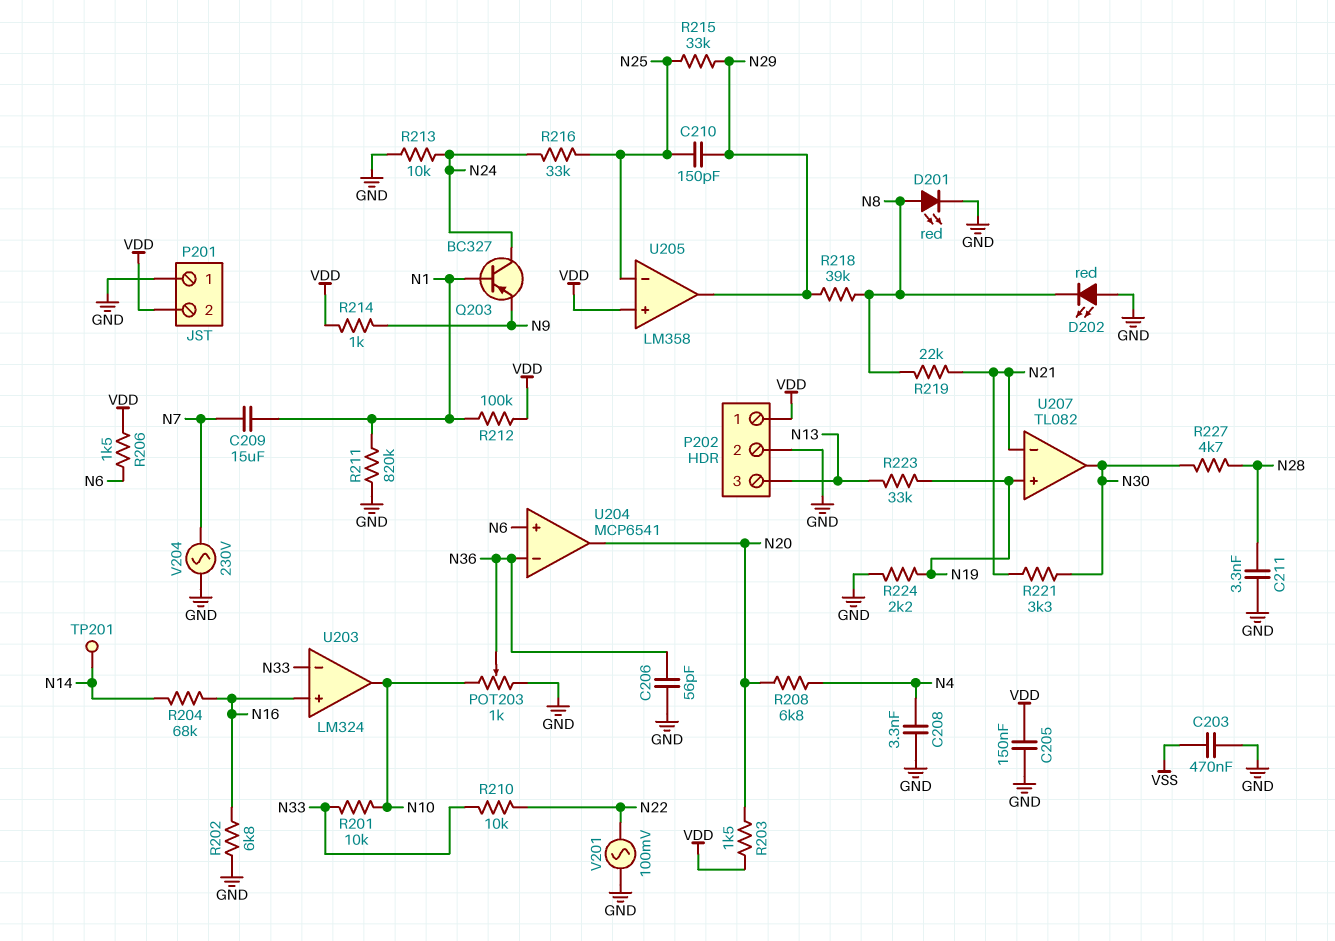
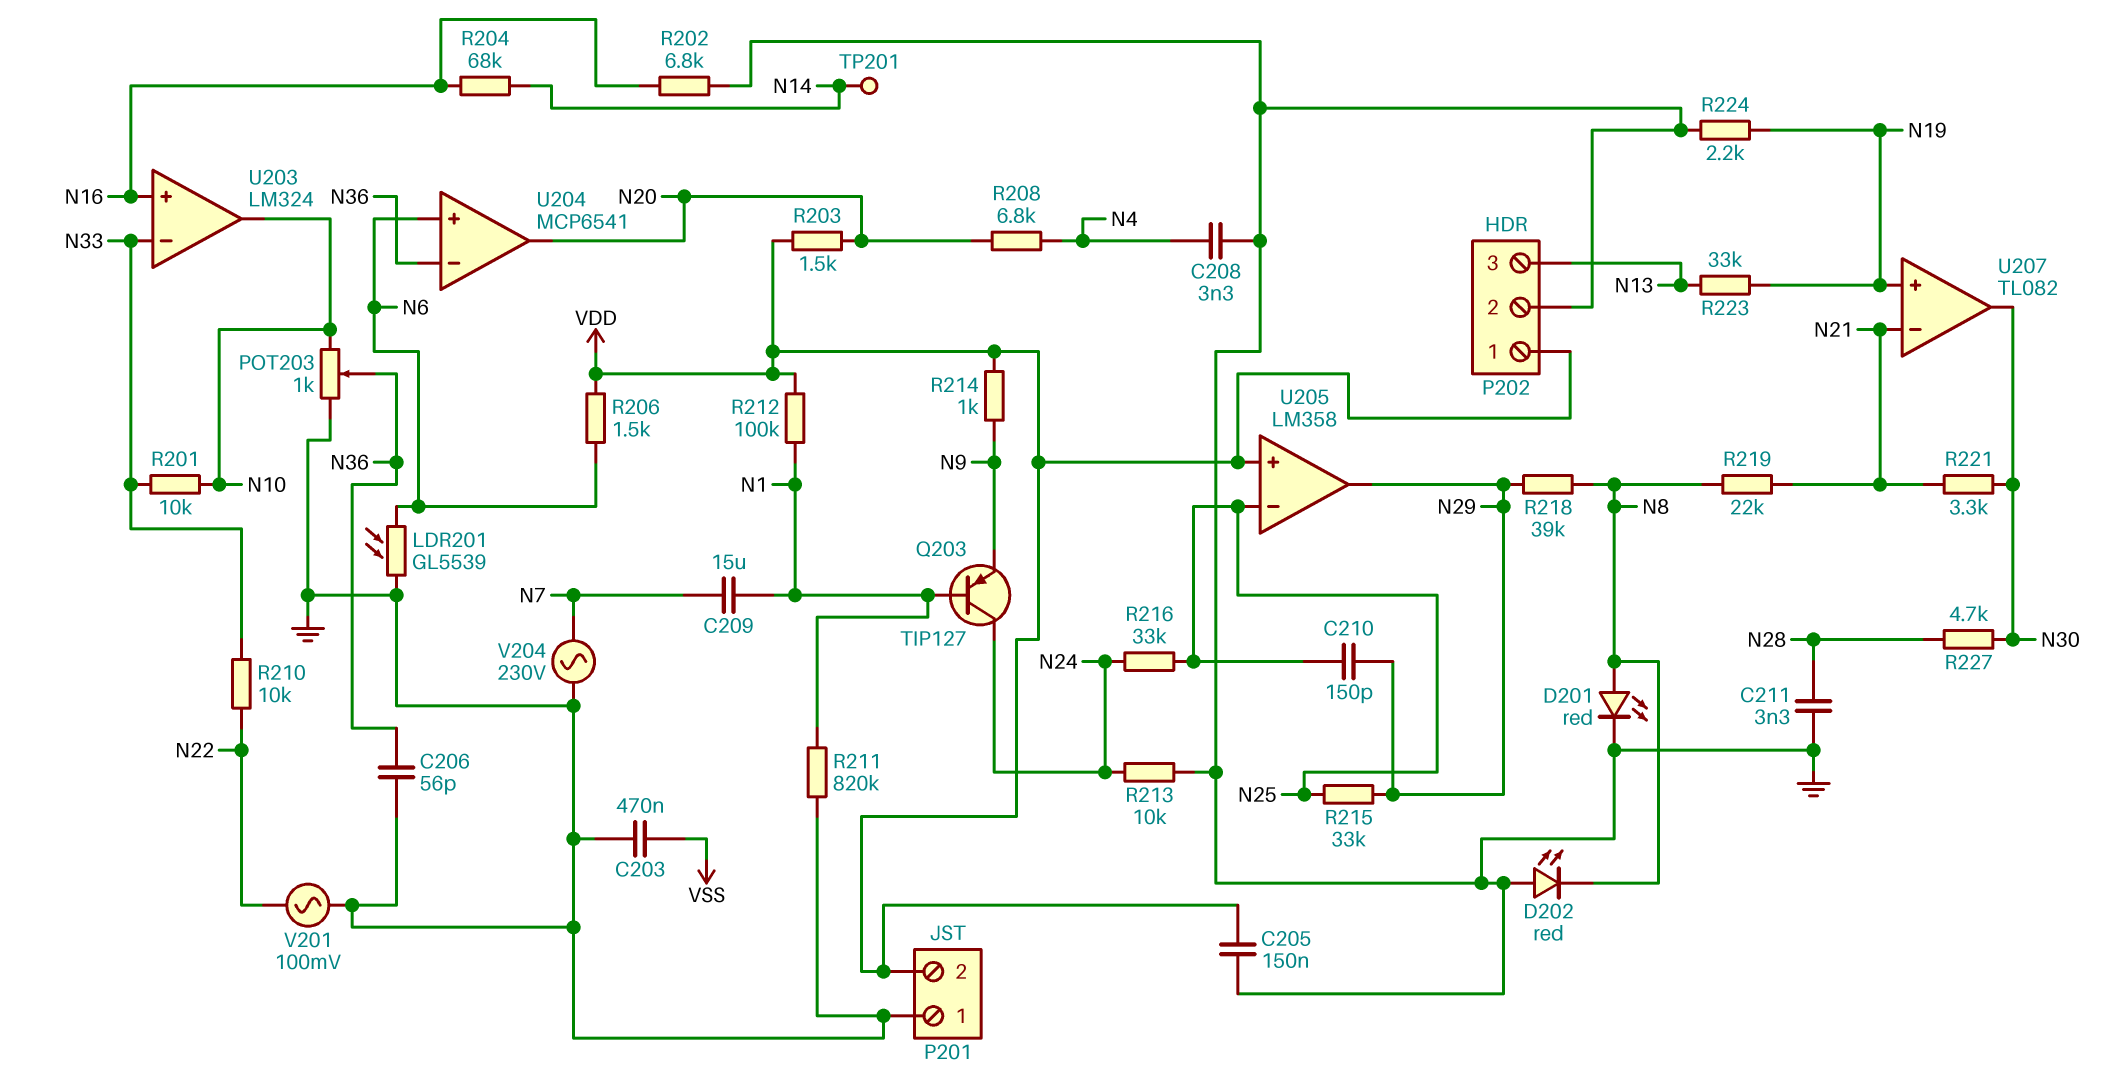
LDR201: none -> GL5539 (GND, N6)
Q203: PNP BC327 (B N1, C N24, E N9) -> PNP TIP127 (B N1, C N24, E N9)

